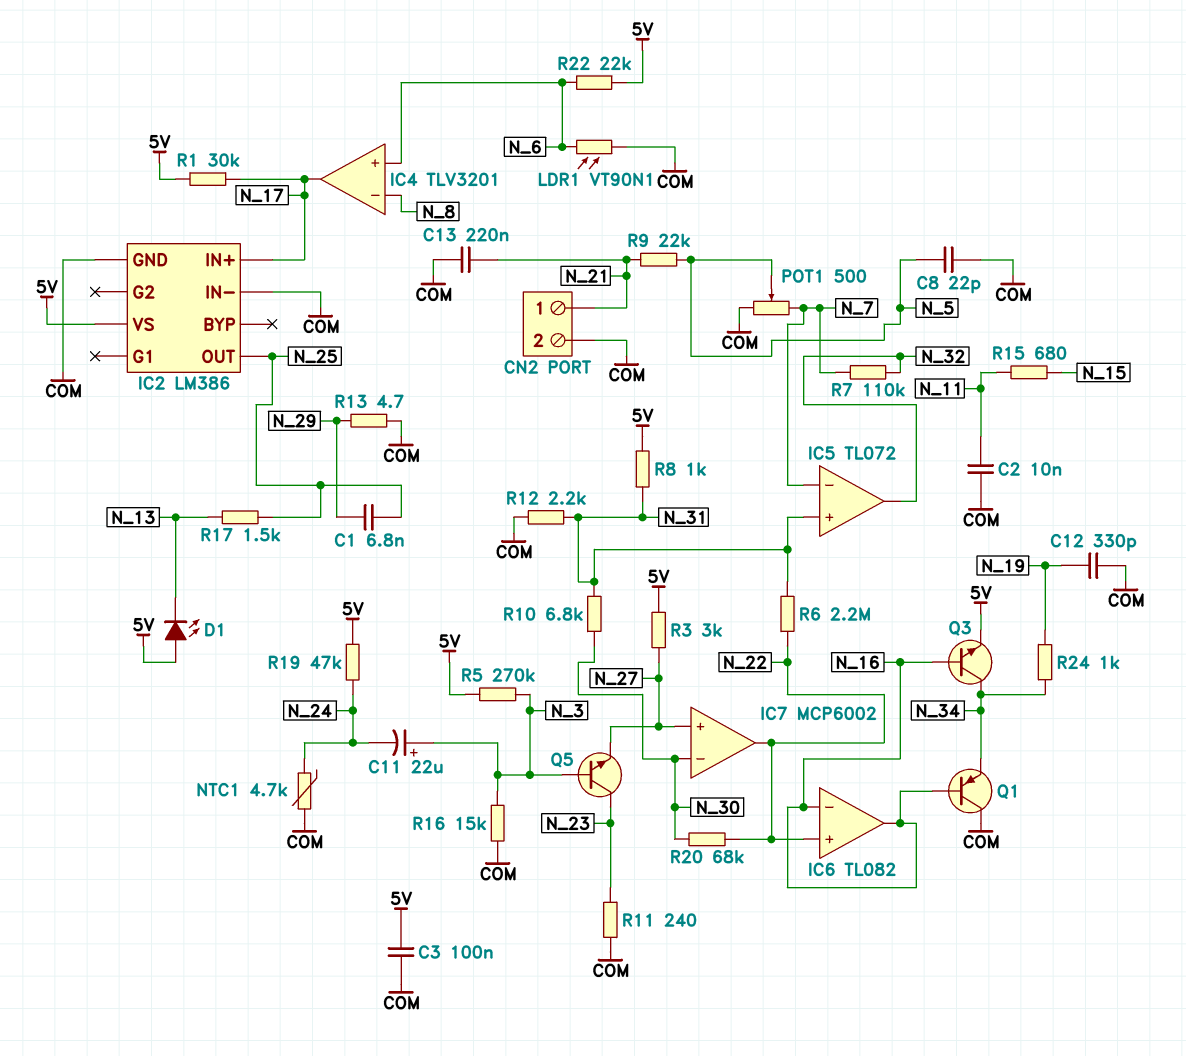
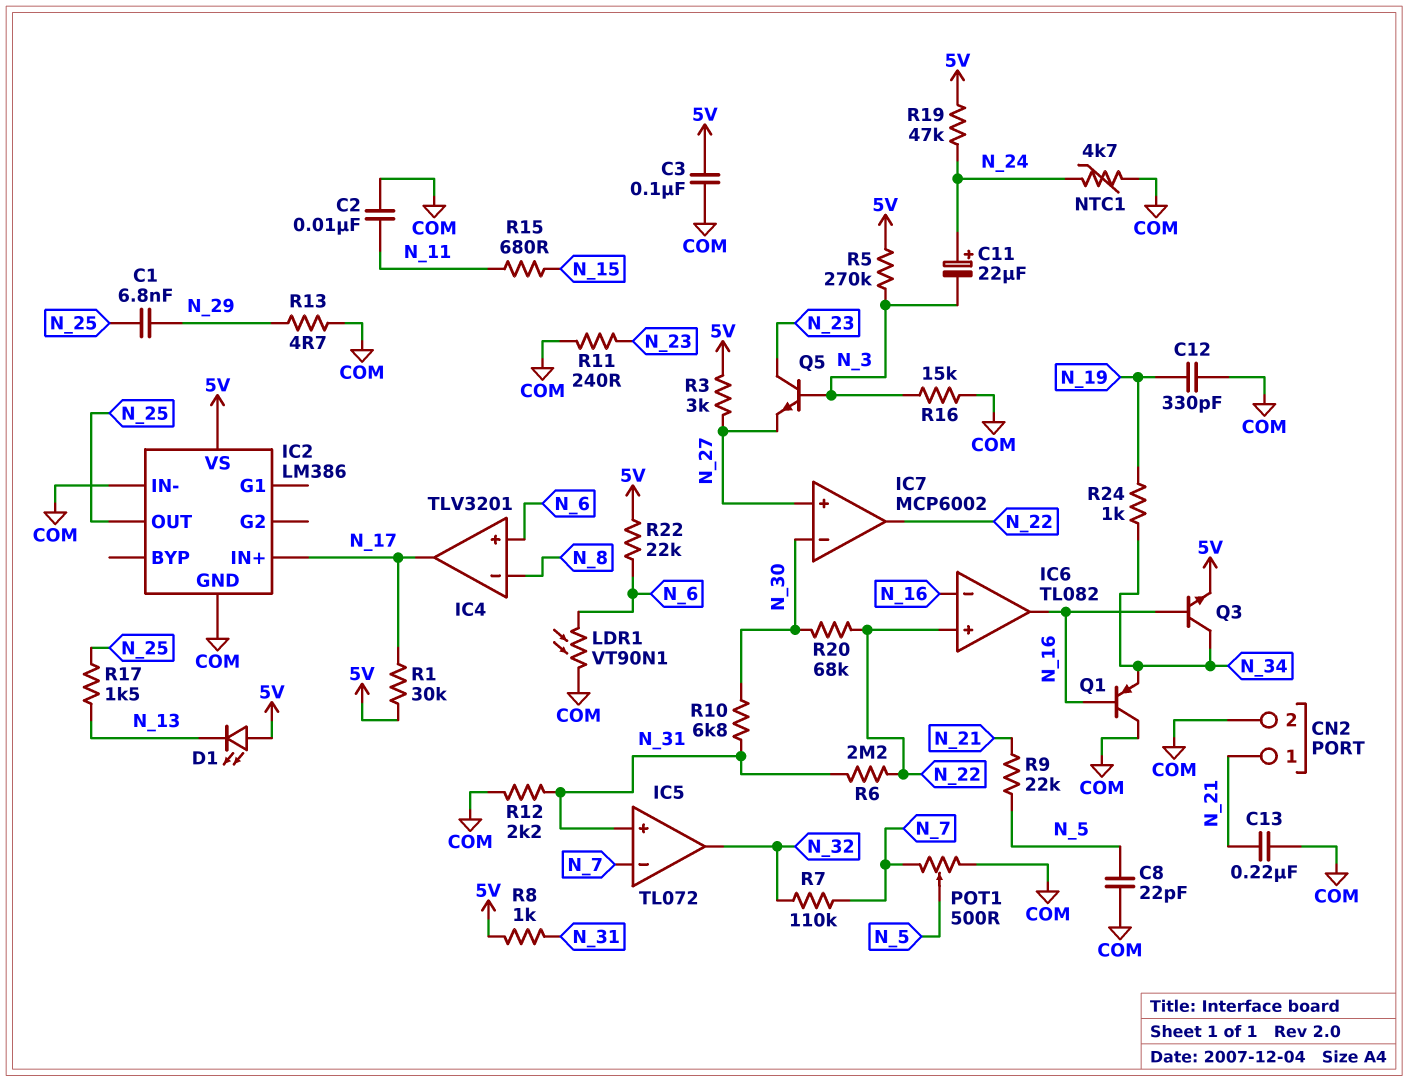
C11: 22uF (plus N_3, minus N_24) -> 22uF (plus N_24, minus N_3)

